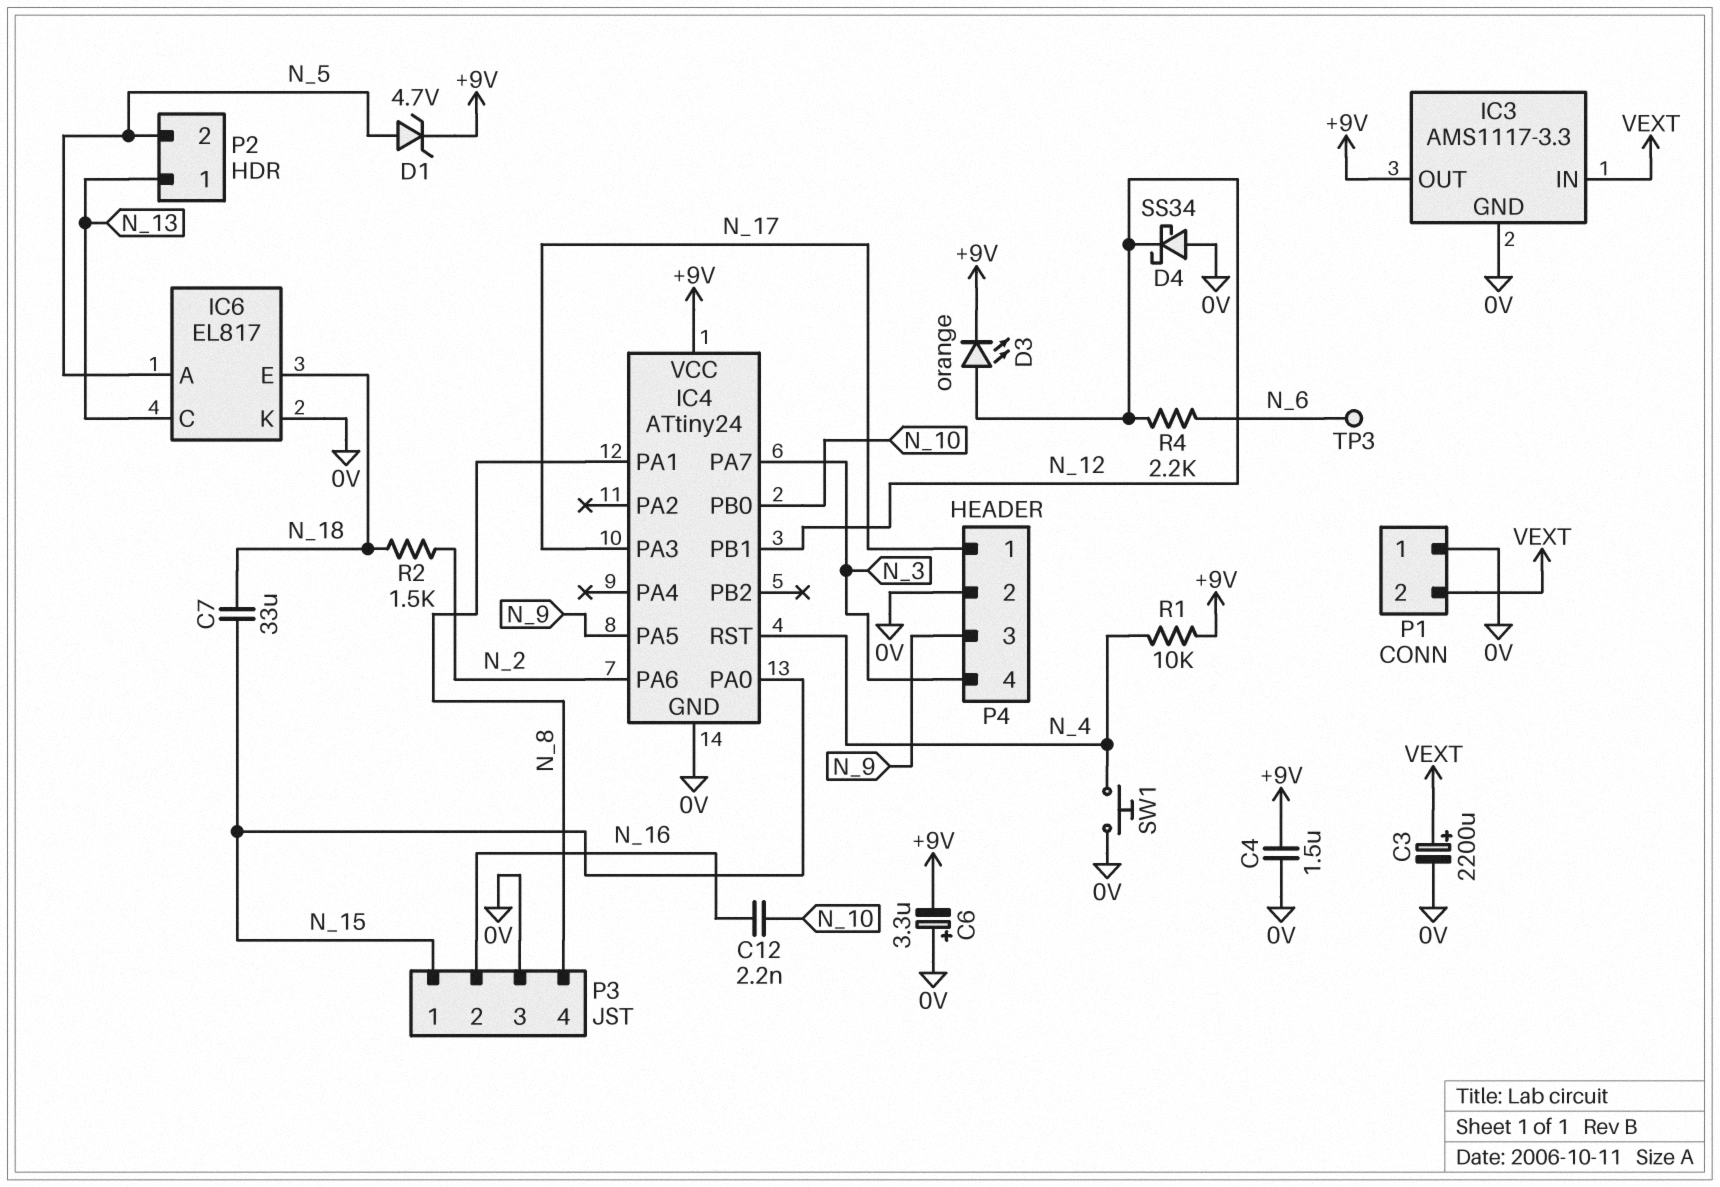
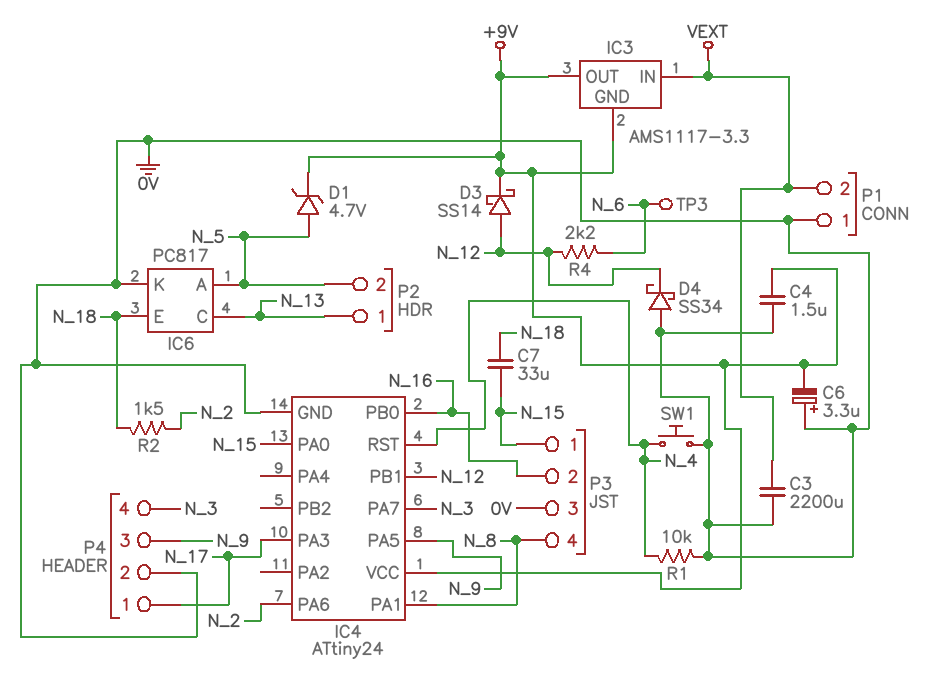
C3: 2200uF (plus VEXT, minus 0V) -> 2200uF (0V, VEXT)
C12: 2.2nF (N_10, N_16) -> none
D3: LED orange (A N_12, K +9V) -> schottky SS14 (A N_12, K +9V)
IC3 pin GND: 0V -> +9V
IC4 pin PB0: N_10 -> N_16
IC6: EL817 -> PC817
R1: 10k (+9V, N_4) -> 10k (0V, N_4)

